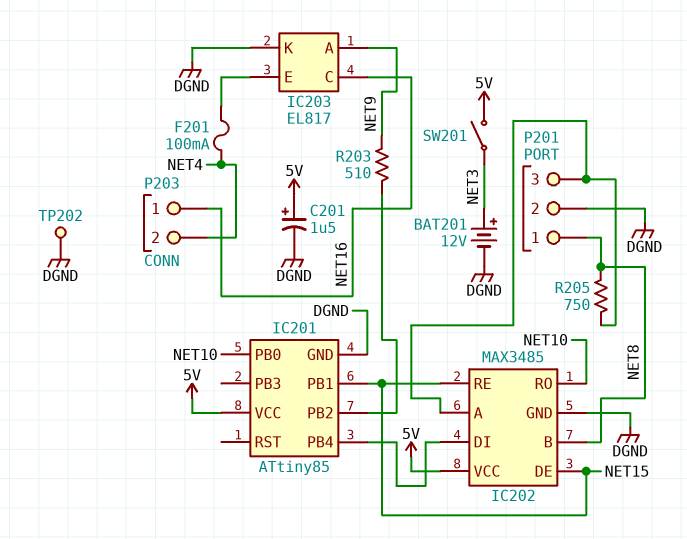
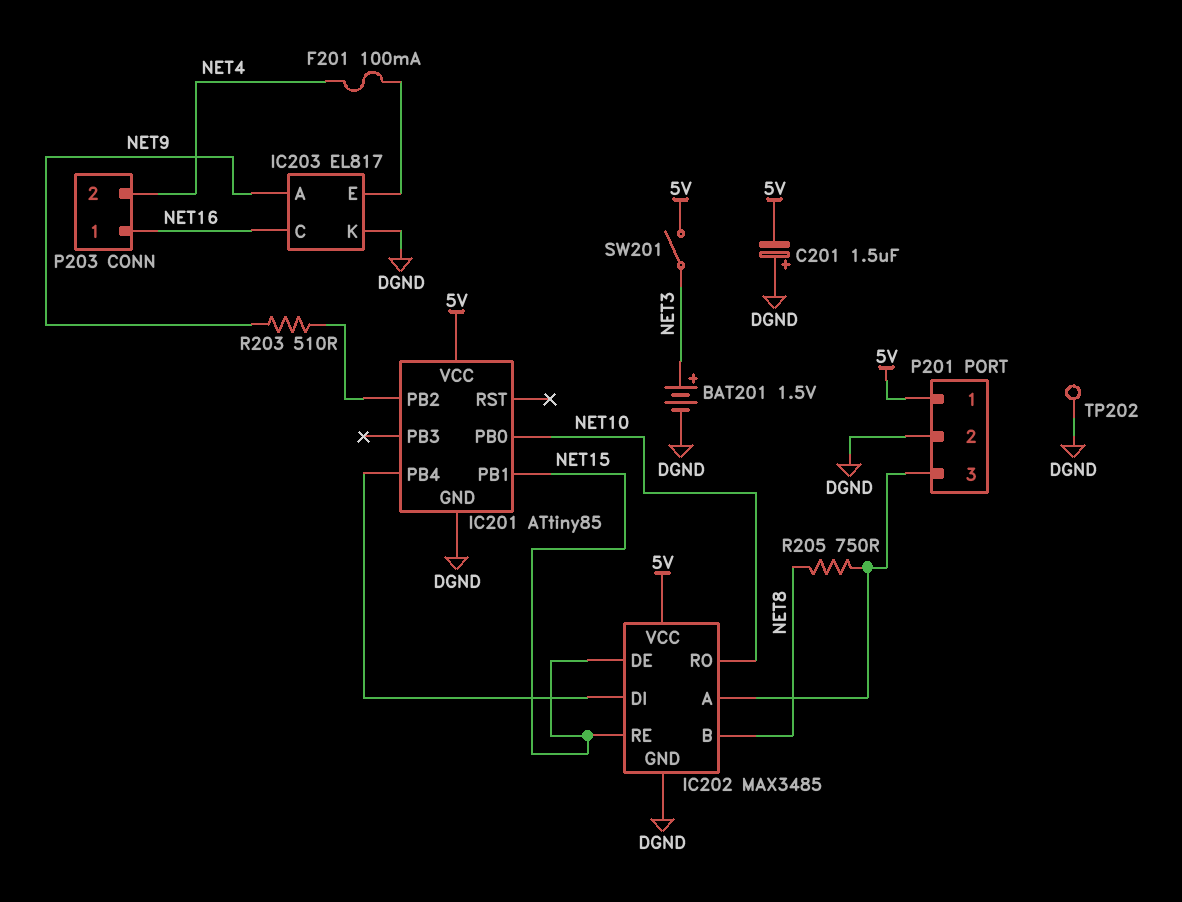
BAT201: 12V (plus NET3, minus DGND) -> 1.5V (plus NET3, minus DGND)
C201: 1.5uF (plus 5V, minus DGND) -> 1.5uF (plus DGND, minus 5V)
P201 pin 1: NET8 -> 5V

